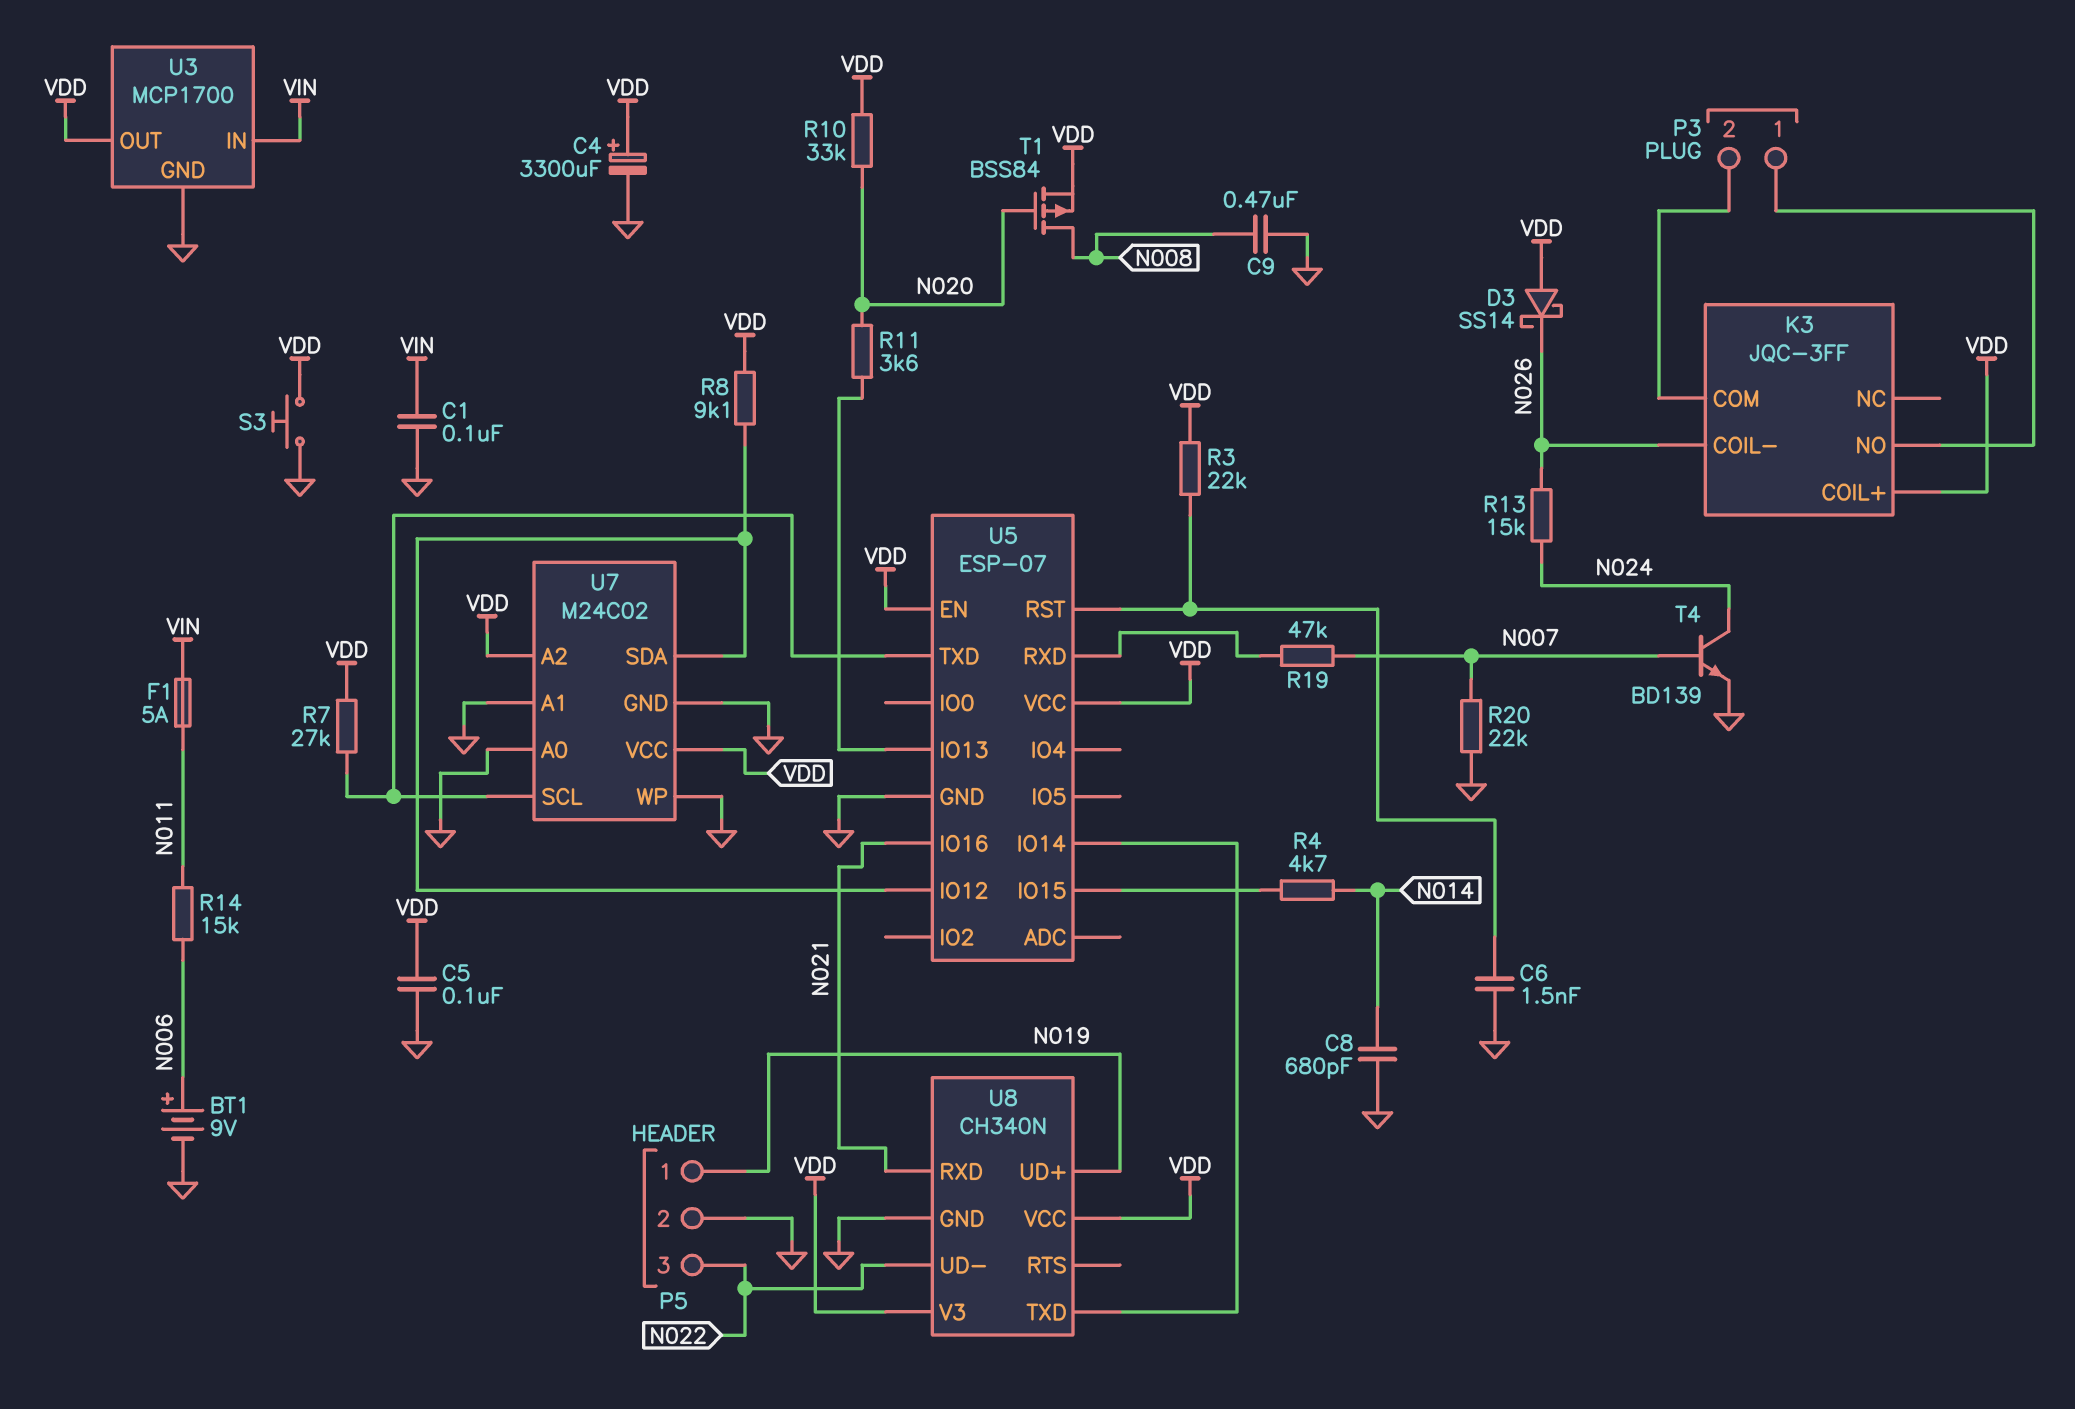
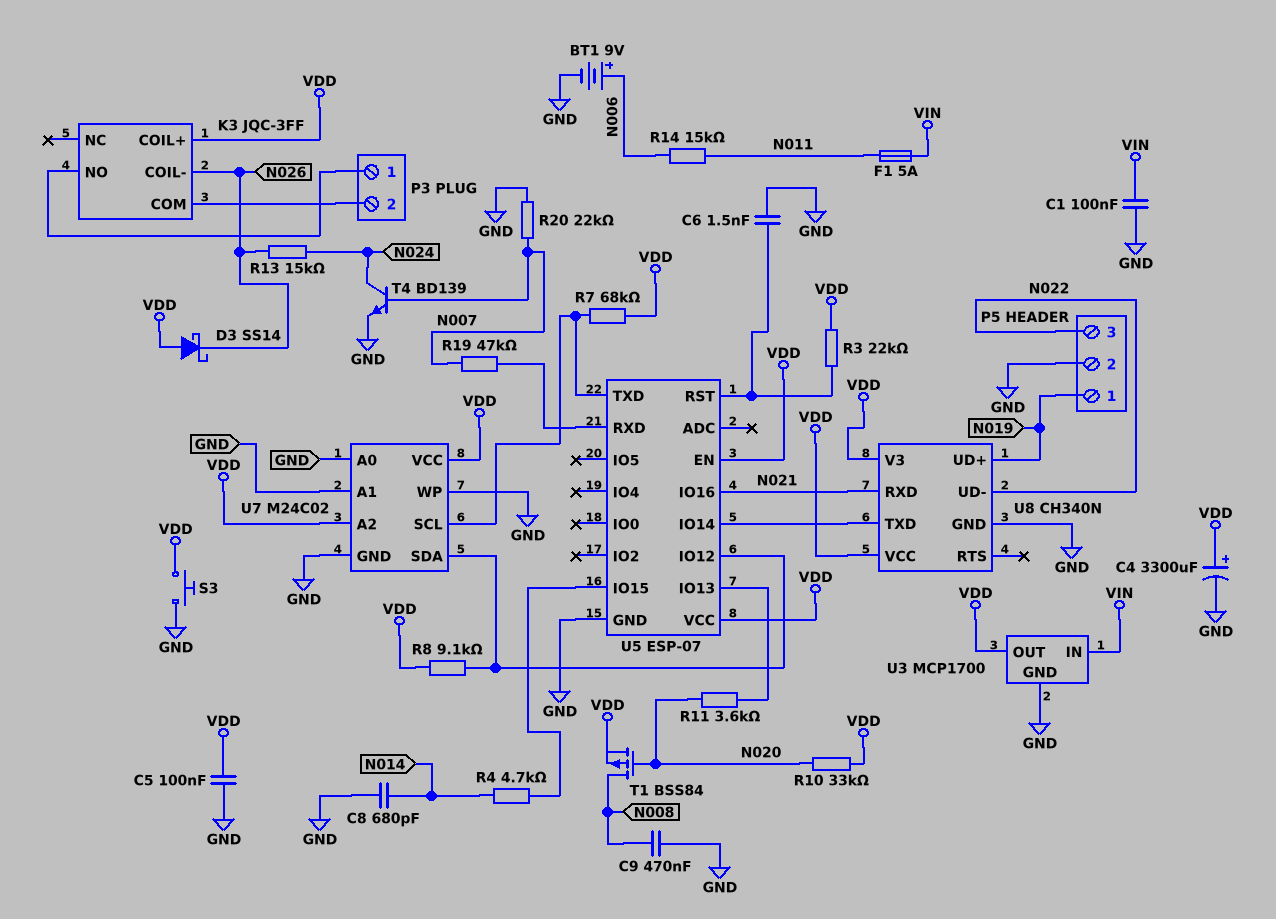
R7: 27k (U5/TXD, VDD) -> 68k (U5/TXD, VDD)

